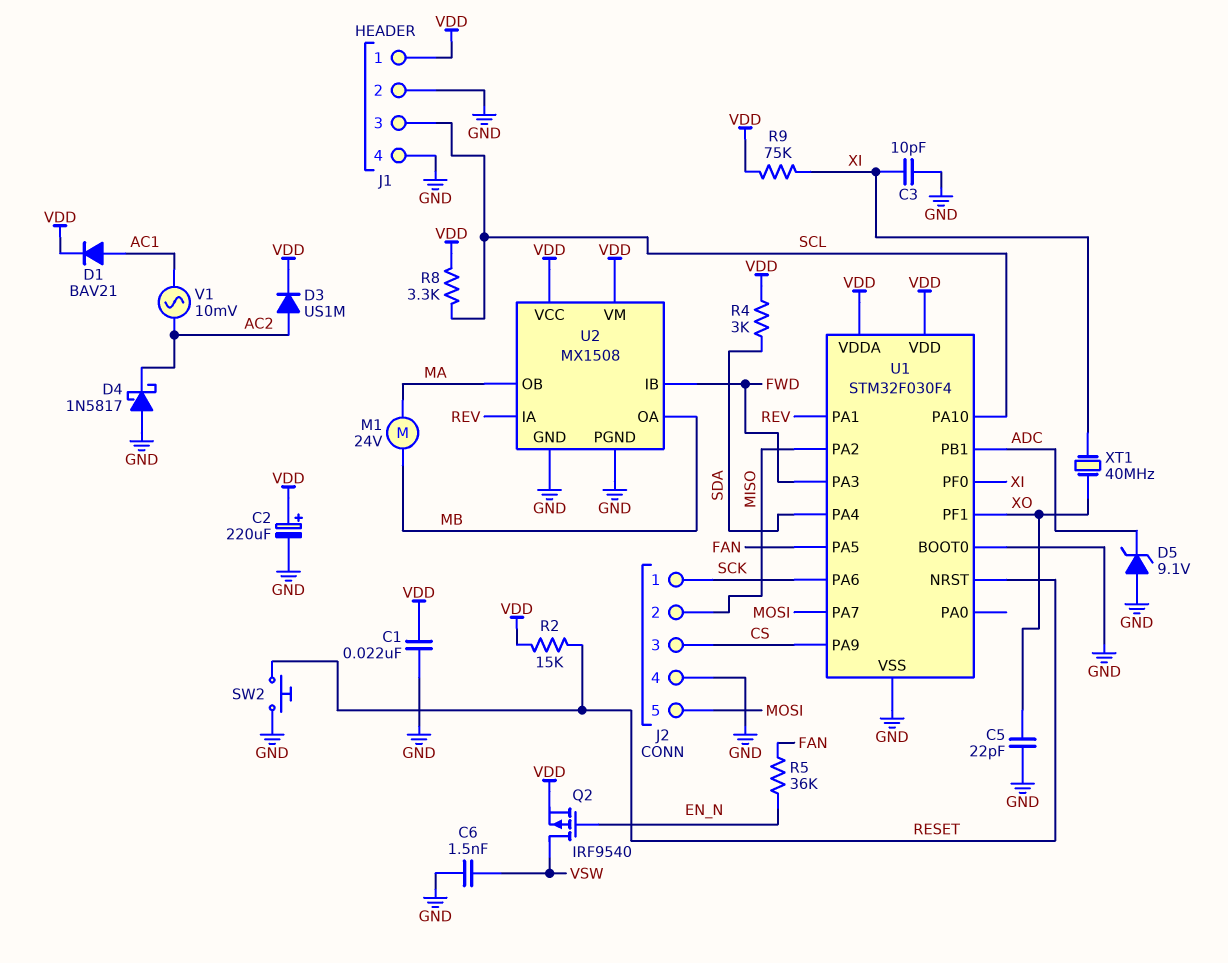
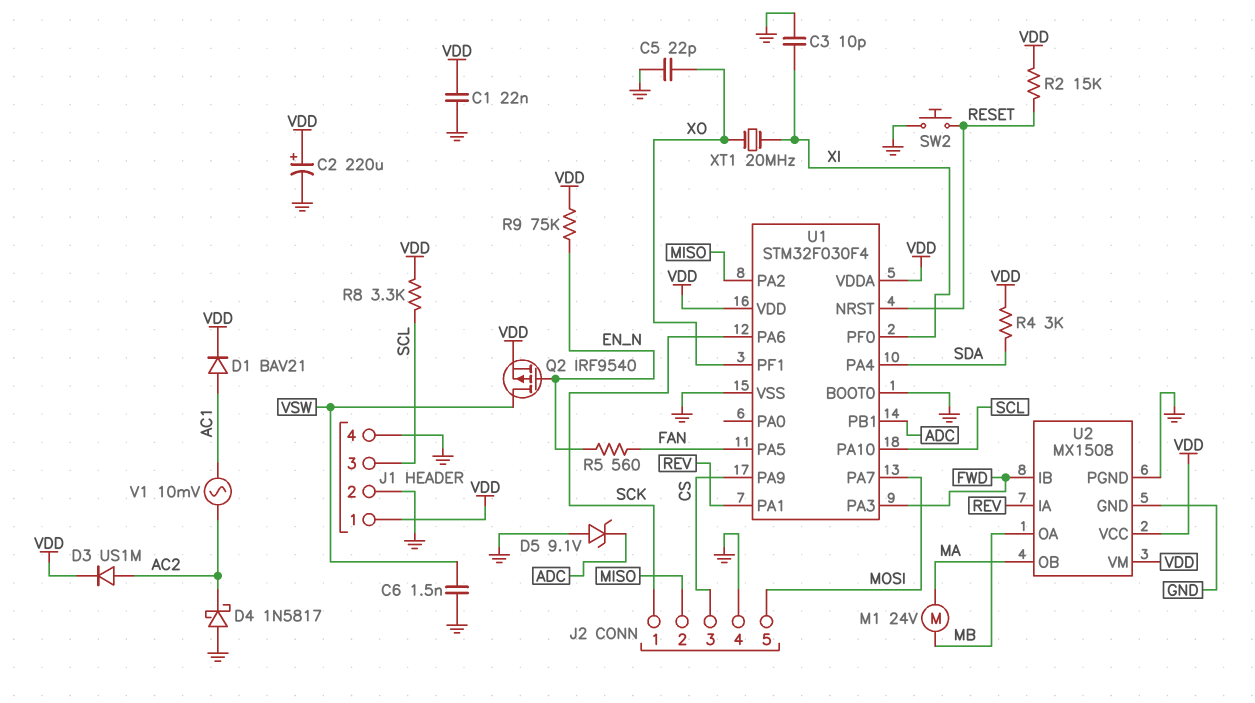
R5: 36k (EN_N, FAN) -> 560 (EN_N, FAN)
R9: 75k (VDD, XI) -> 75k (EN_N, VDD)
XT1: 40MHz (XI, XO) -> 20MHz (XI, XO)

